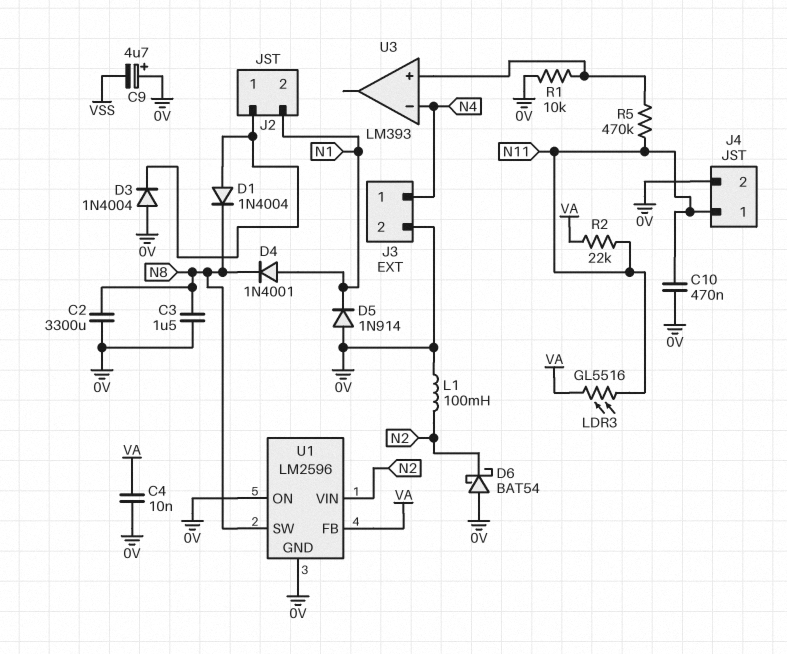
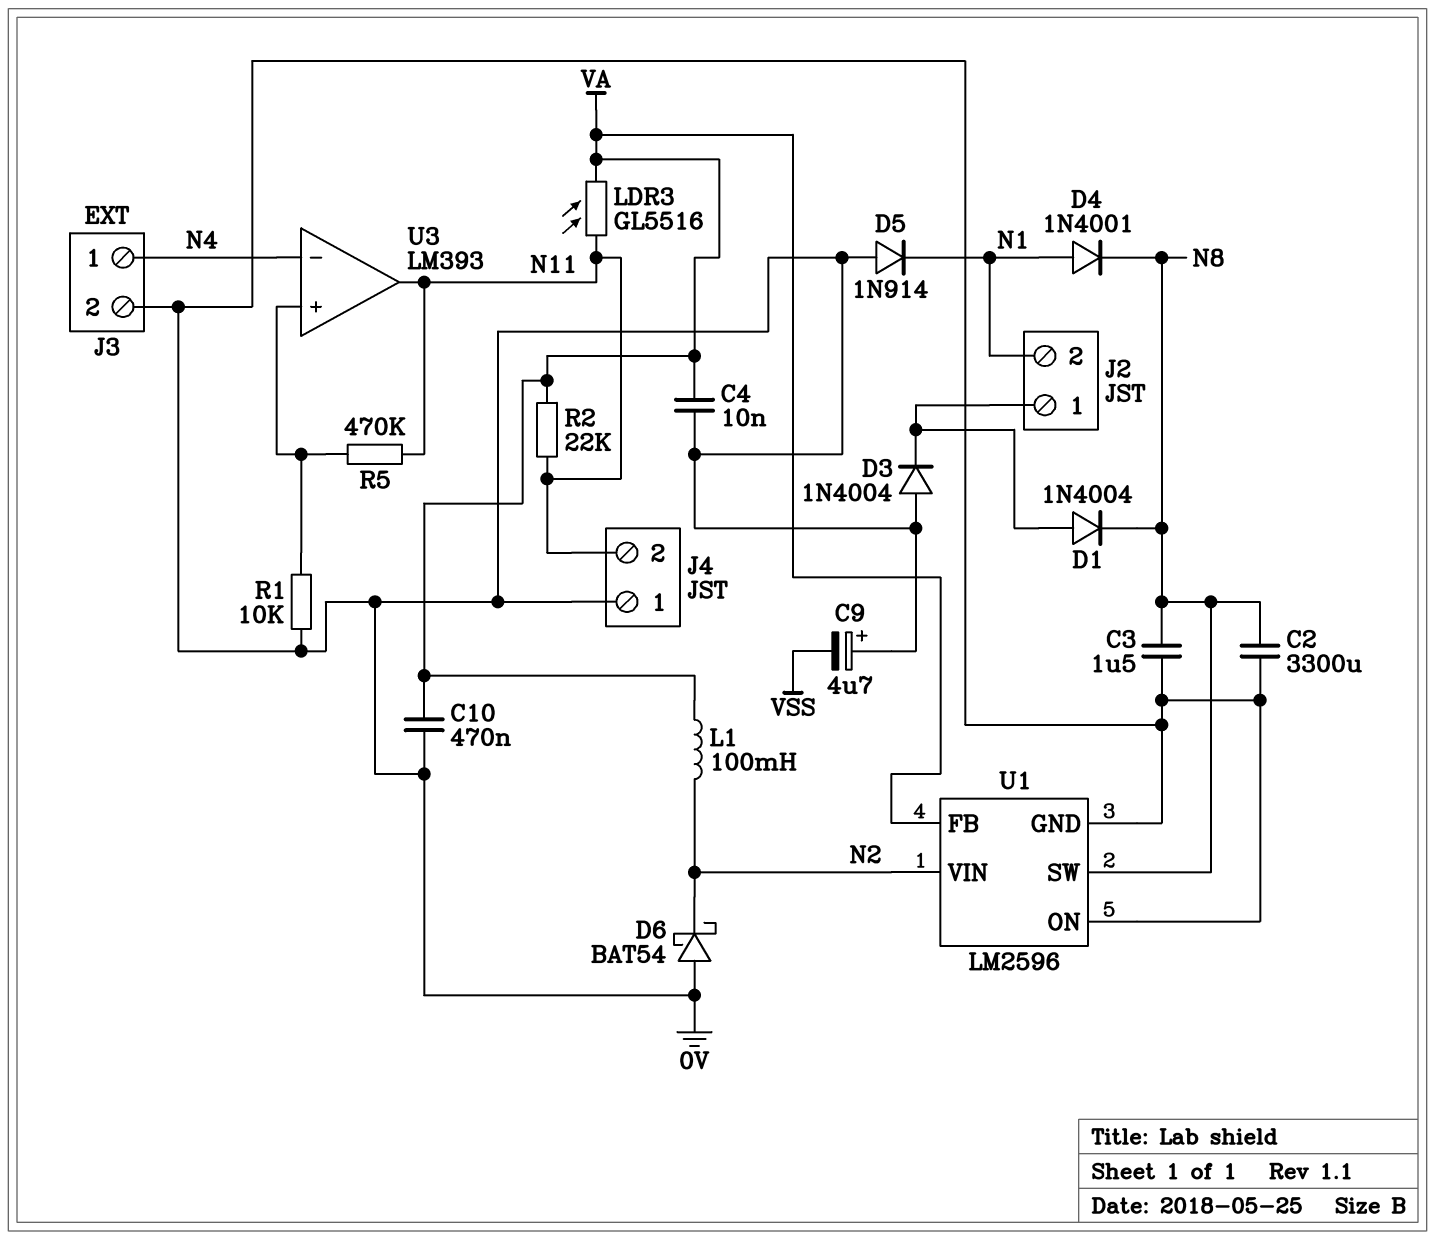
C10: 470nF (0V, N11) -> 470nF (0V, VA)
J4 pin 1: N11 -> 0V
J4 pin 2: 0V -> N11
L1: 100mH (0V, N2) -> 100mH (N2, VA)
U3 pin out: none -> N11

